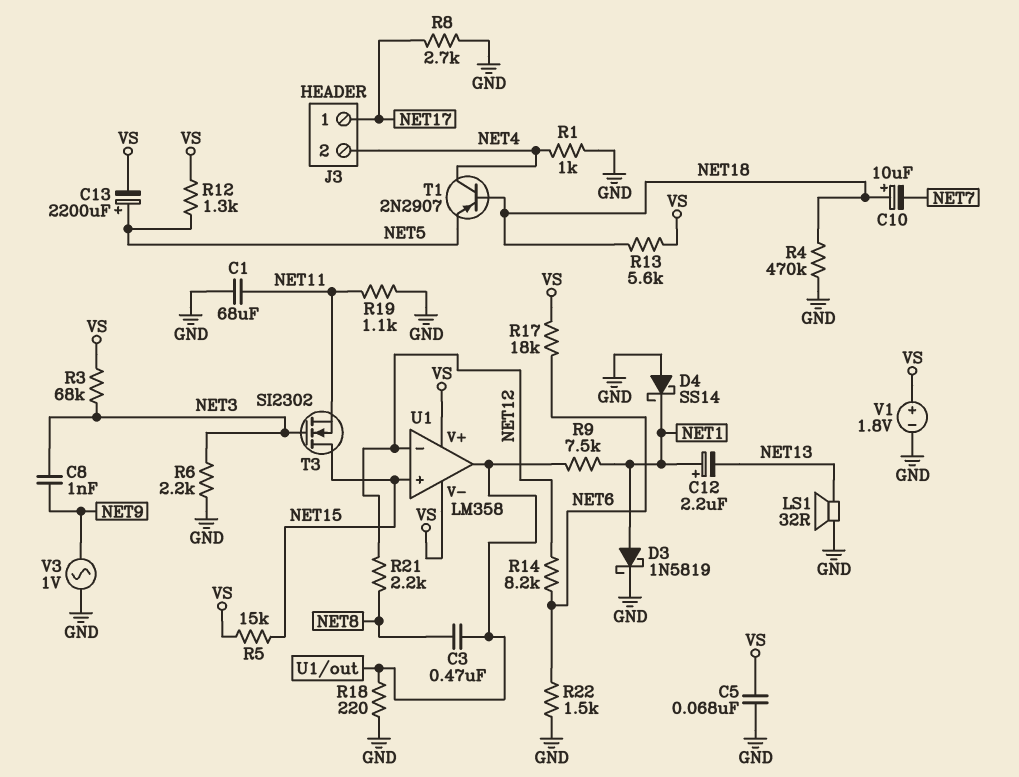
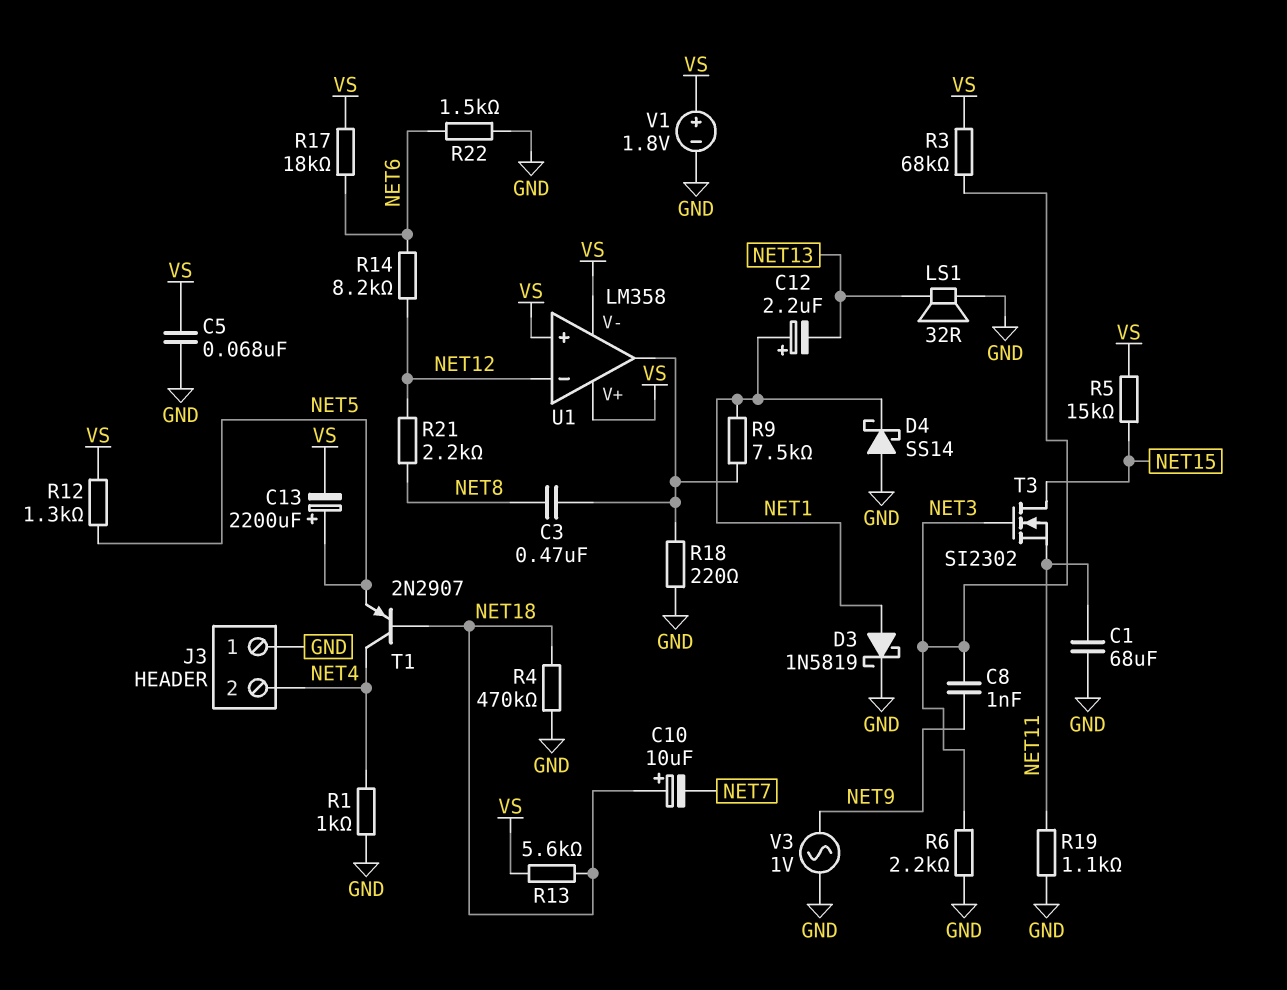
J3 pin 1: NET17 -> GND
R8: 2.7k (GND, NET17) -> none
U1 pin in+: NET15 -> VS

